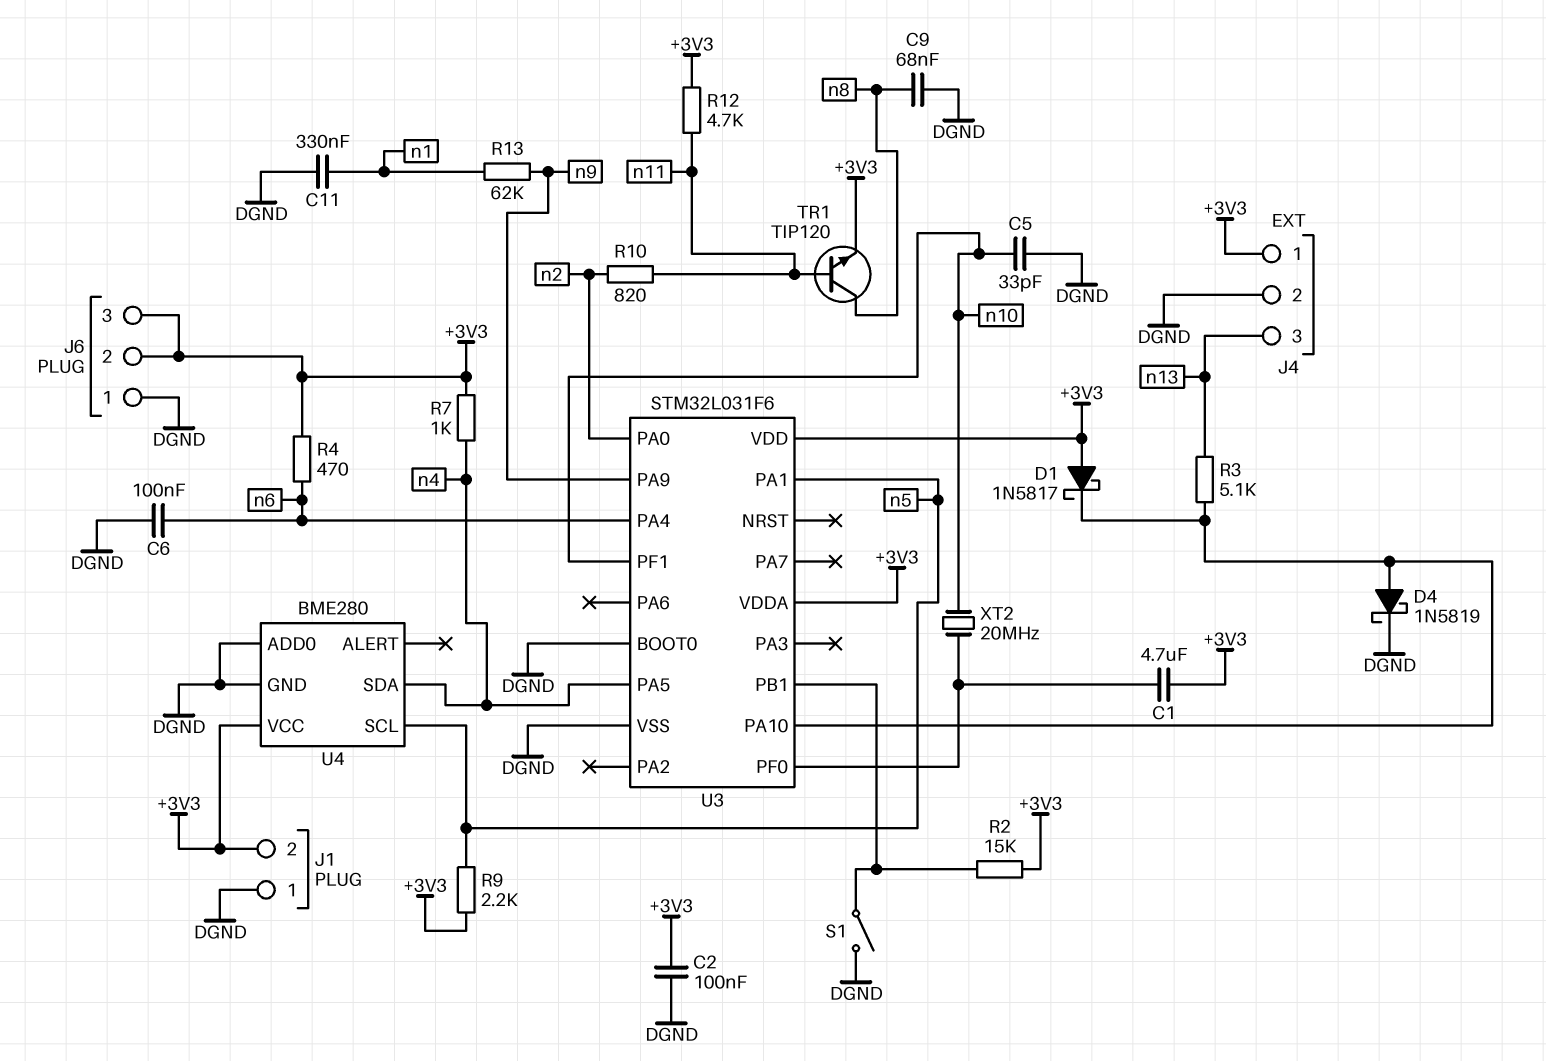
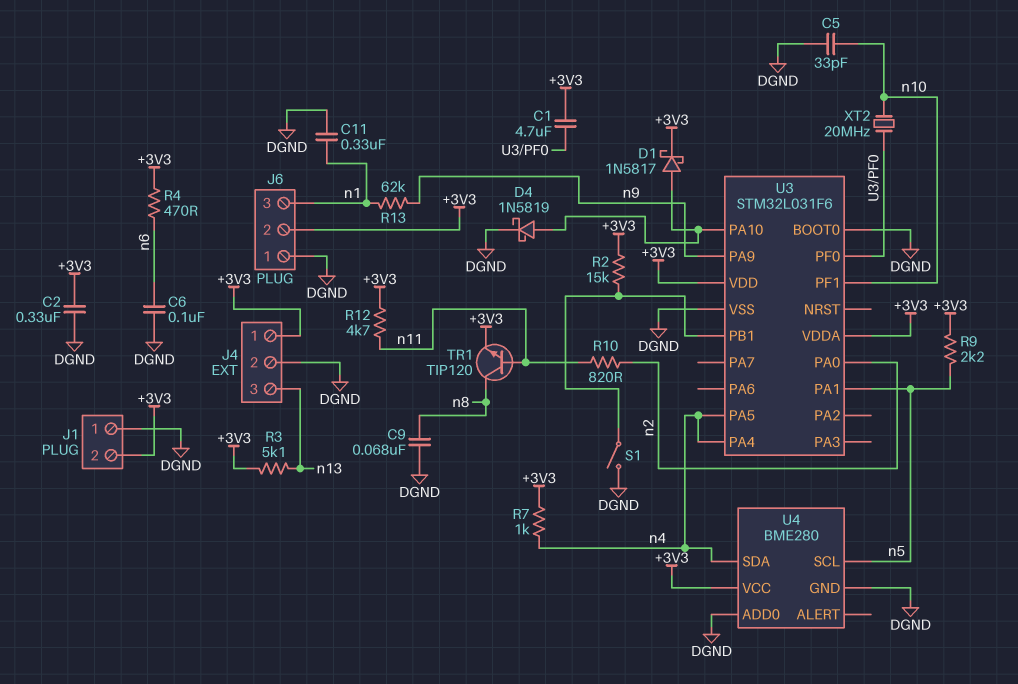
C2: 100nF (+3V3, DGND) -> 330nF (+3V3, DGND)
D1: schottky 1N5817 (A +3V3, K U3/PA10) -> schottky 1N5817 (A U3/PA10, K +3V3)
J6 pin 3: +3V3 -> n1
R3: 5.1k (U3/PA10, n13) -> 5.1k (+3V3, n13)
U3 pin PA4: n6 -> n4

